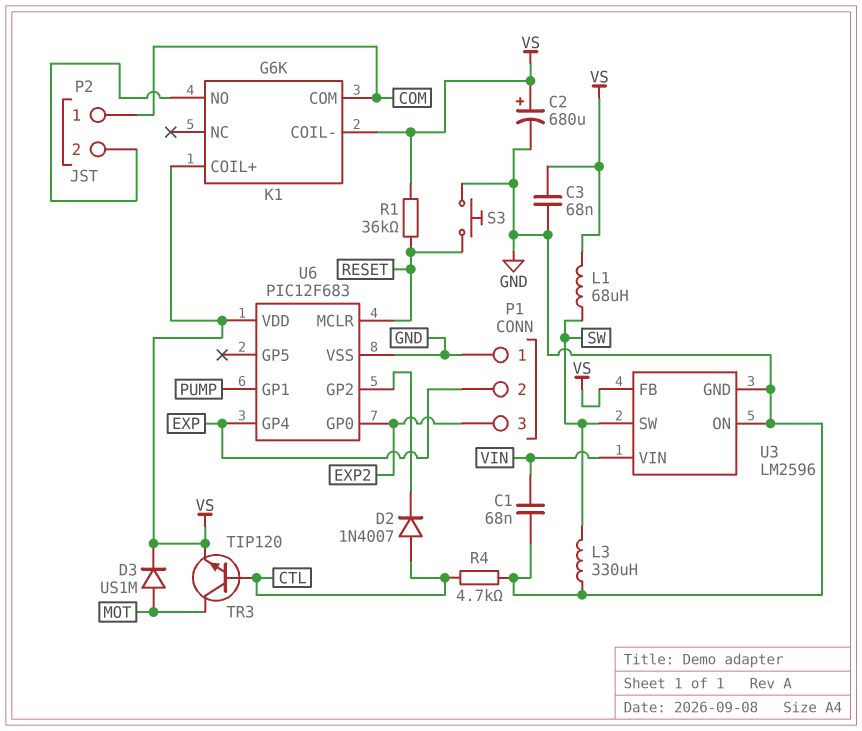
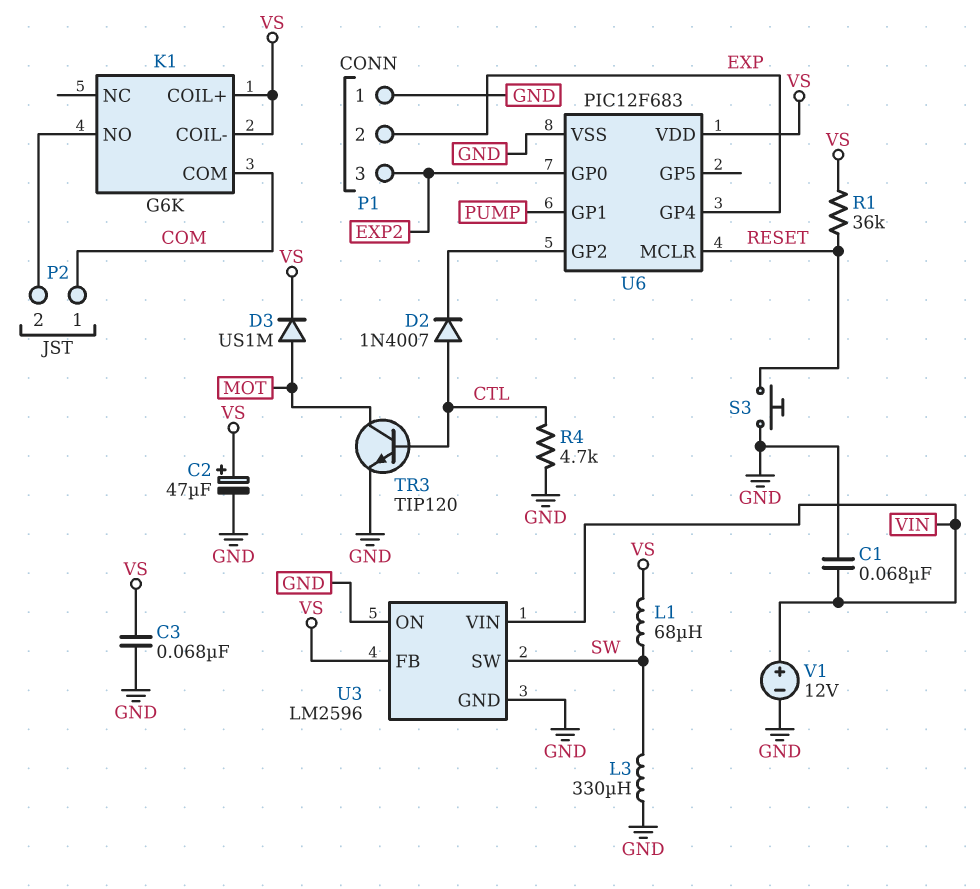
C2: 680uF (plus VS, minus GND) -> 47uF (plus VS, minus GND)
TR3: NPN TIP120 (B CTL, C MOT, E VS) -> NPN TIP120 (B CTL, C MOT, E GND)
V1: none -> 12V (plus VIN, minus GND)

